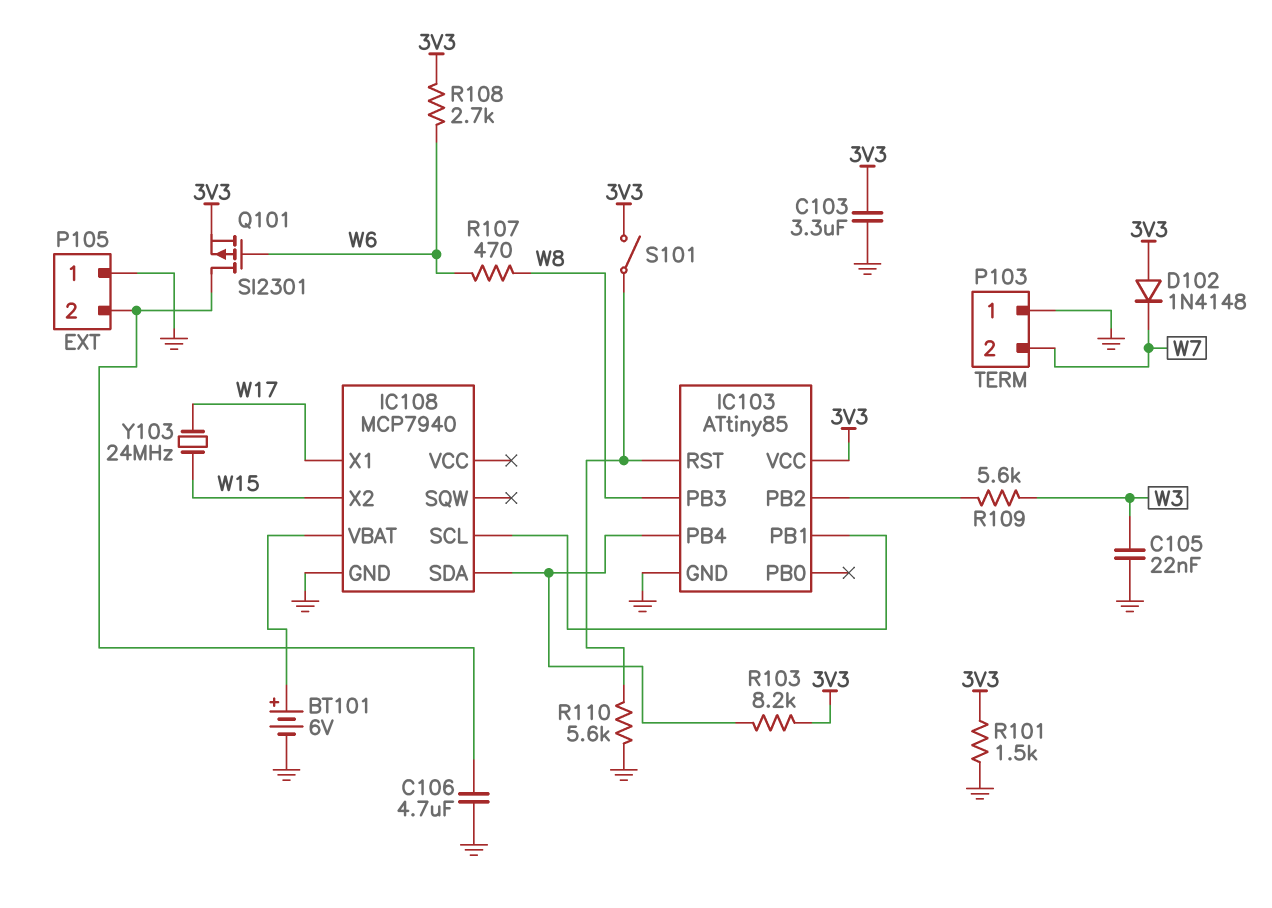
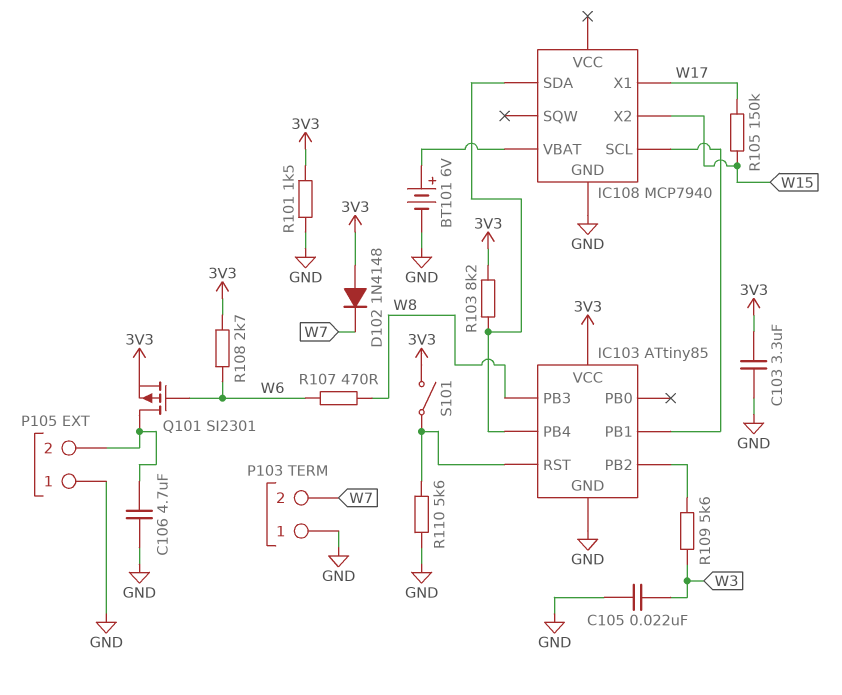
R105: none -> 150k (W15, W17)
Y103: 24MHz (W15, W17) -> none

